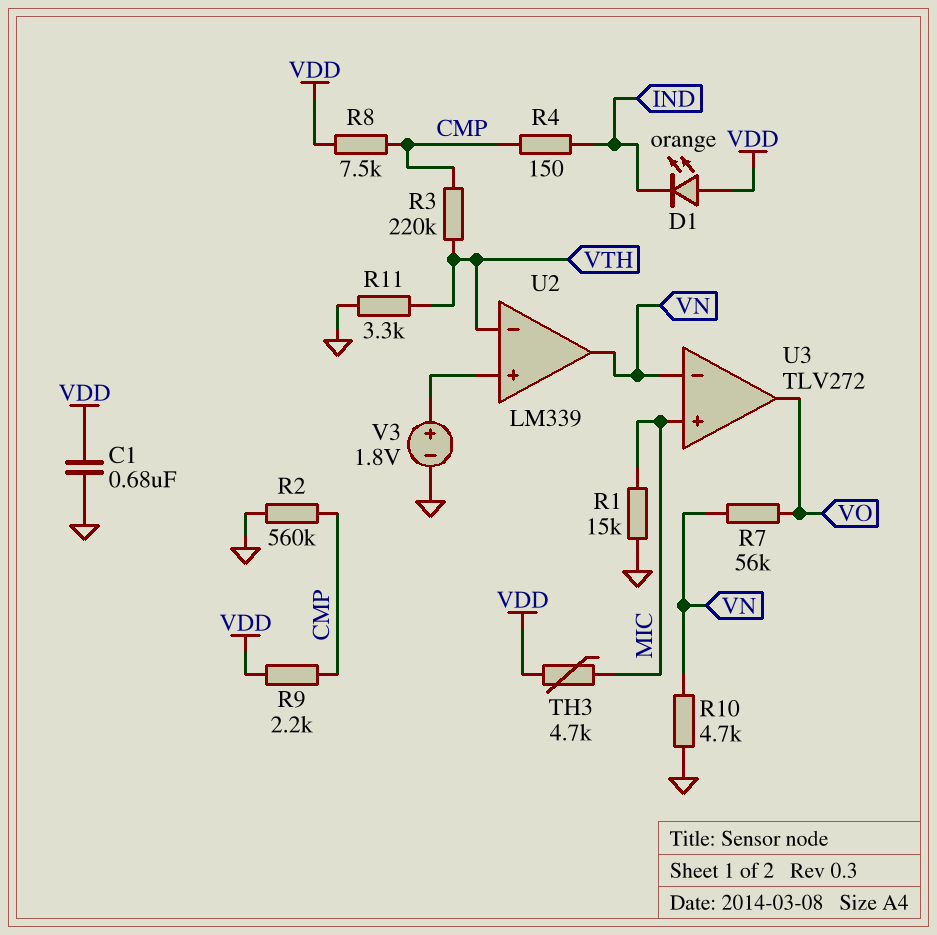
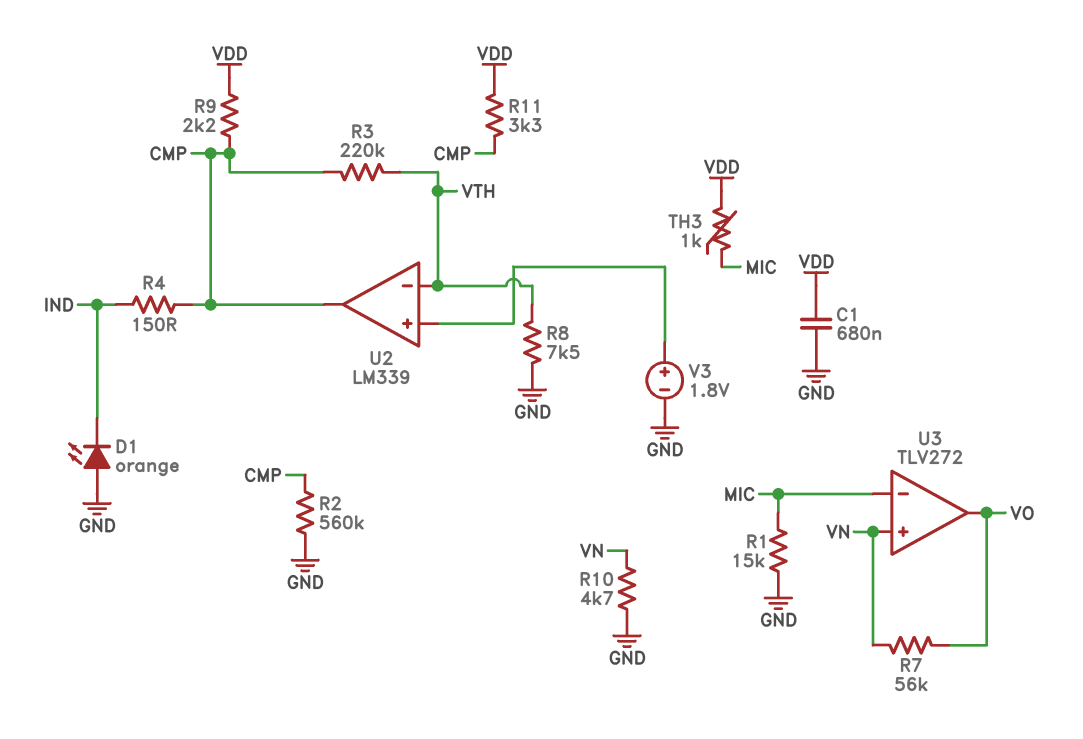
D1: LED orange (A VDD, K IND) -> LED orange (A GND, K IND)
R8: 7.5k (CMP, VDD) -> 7.5k (GND, VTH)
R11: 3.3k (GND, VTH) -> 3.3k (CMP, VDD)
TH3: 4.7k (MIC, VDD) -> 1k (MIC, VDD)
U2 pin out: VN -> CMP
U3 pin in+: MIC -> VN
U3 pin in-: VN -> MIC

